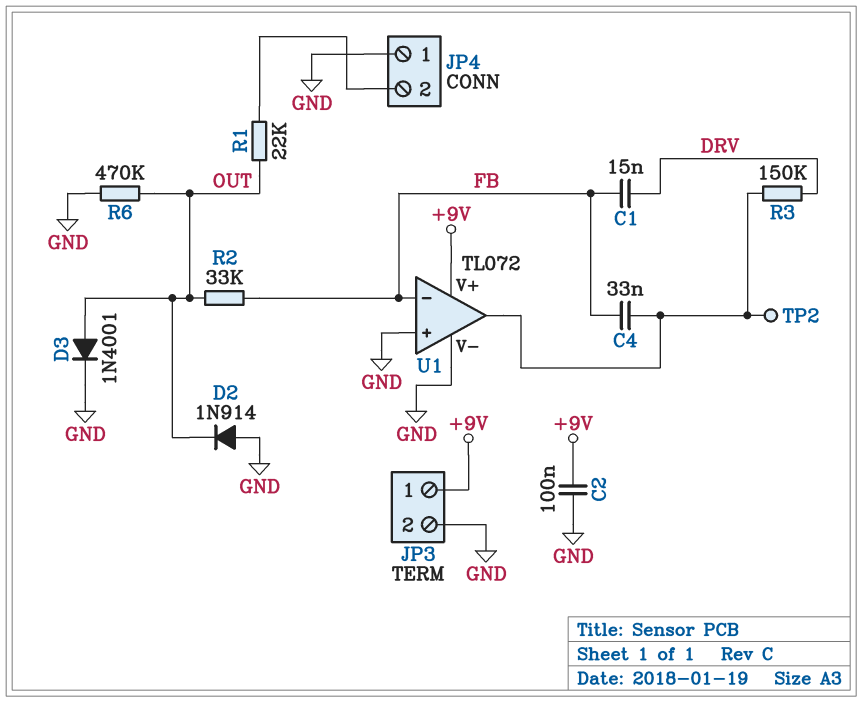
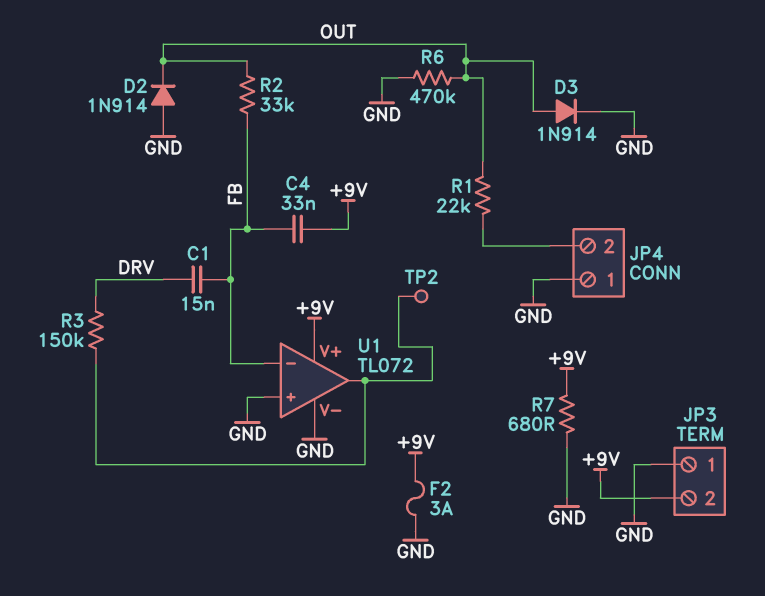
C2: 100nF (+9V, GND) -> none
C4: 33nF (FB, U1/out) -> 33nF (+9V, FB)
D3: diode 1N4001 (A OUT, K GND) -> diode 1N914 (A OUT, K GND)
F2: none -> 3A (+9V, GND)
JP3 pin 1: +9V -> GND
JP3 pin 2: GND -> +9V
R7: none -> 680 (+9V, GND)

